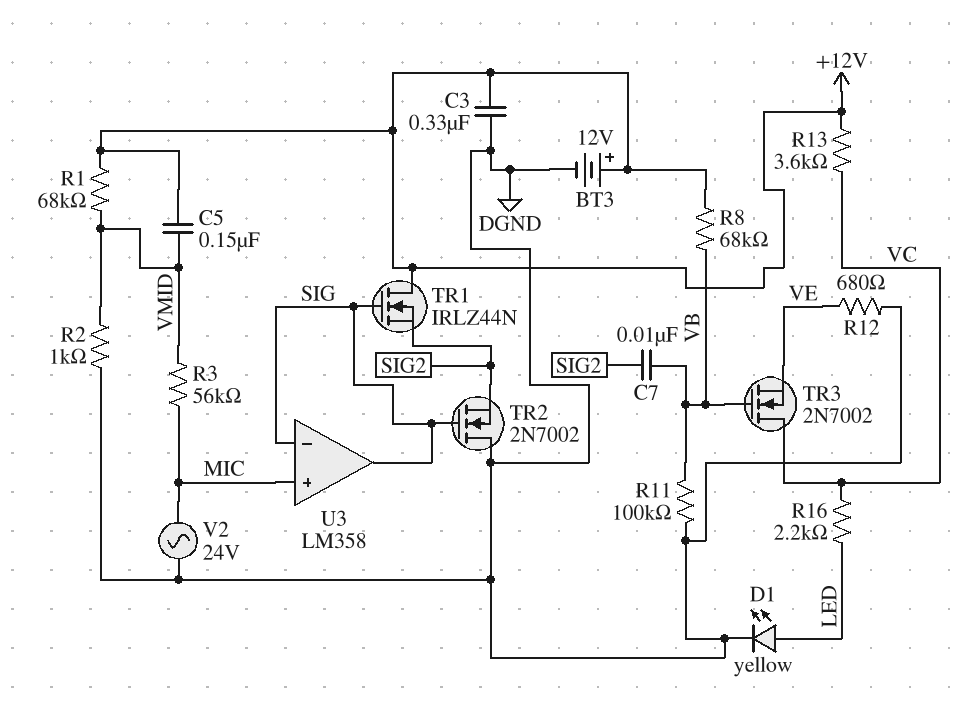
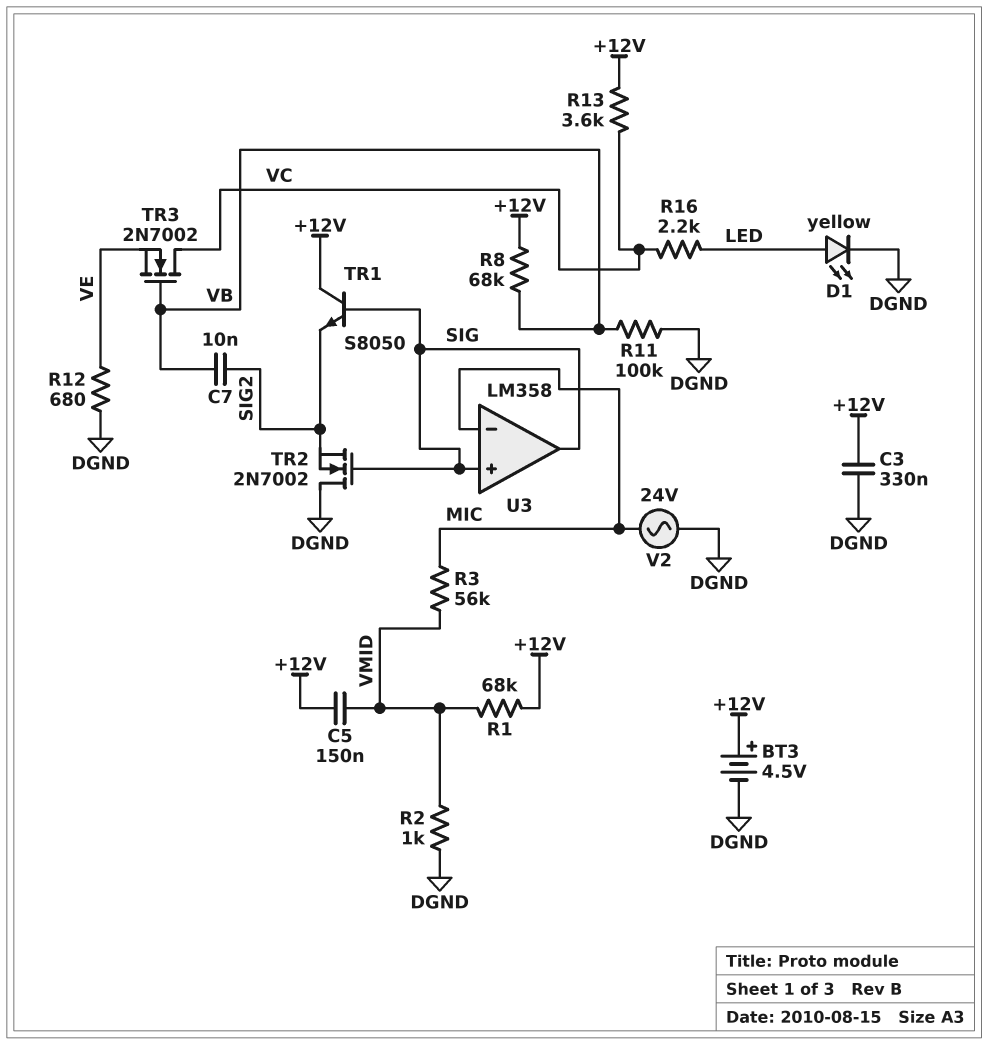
BT3: 12V (plus +12V, minus DGND) -> 4.5V (plus +12V, minus DGND)
TR1: NMOS IRLZ44N (G SIG, D +12V, S SIG2) -> NPN S8050 (B SIG, C +12V, E SIG2)
U3 pin in+: MIC -> SIG
U3 pin in-: SIG -> MIC

